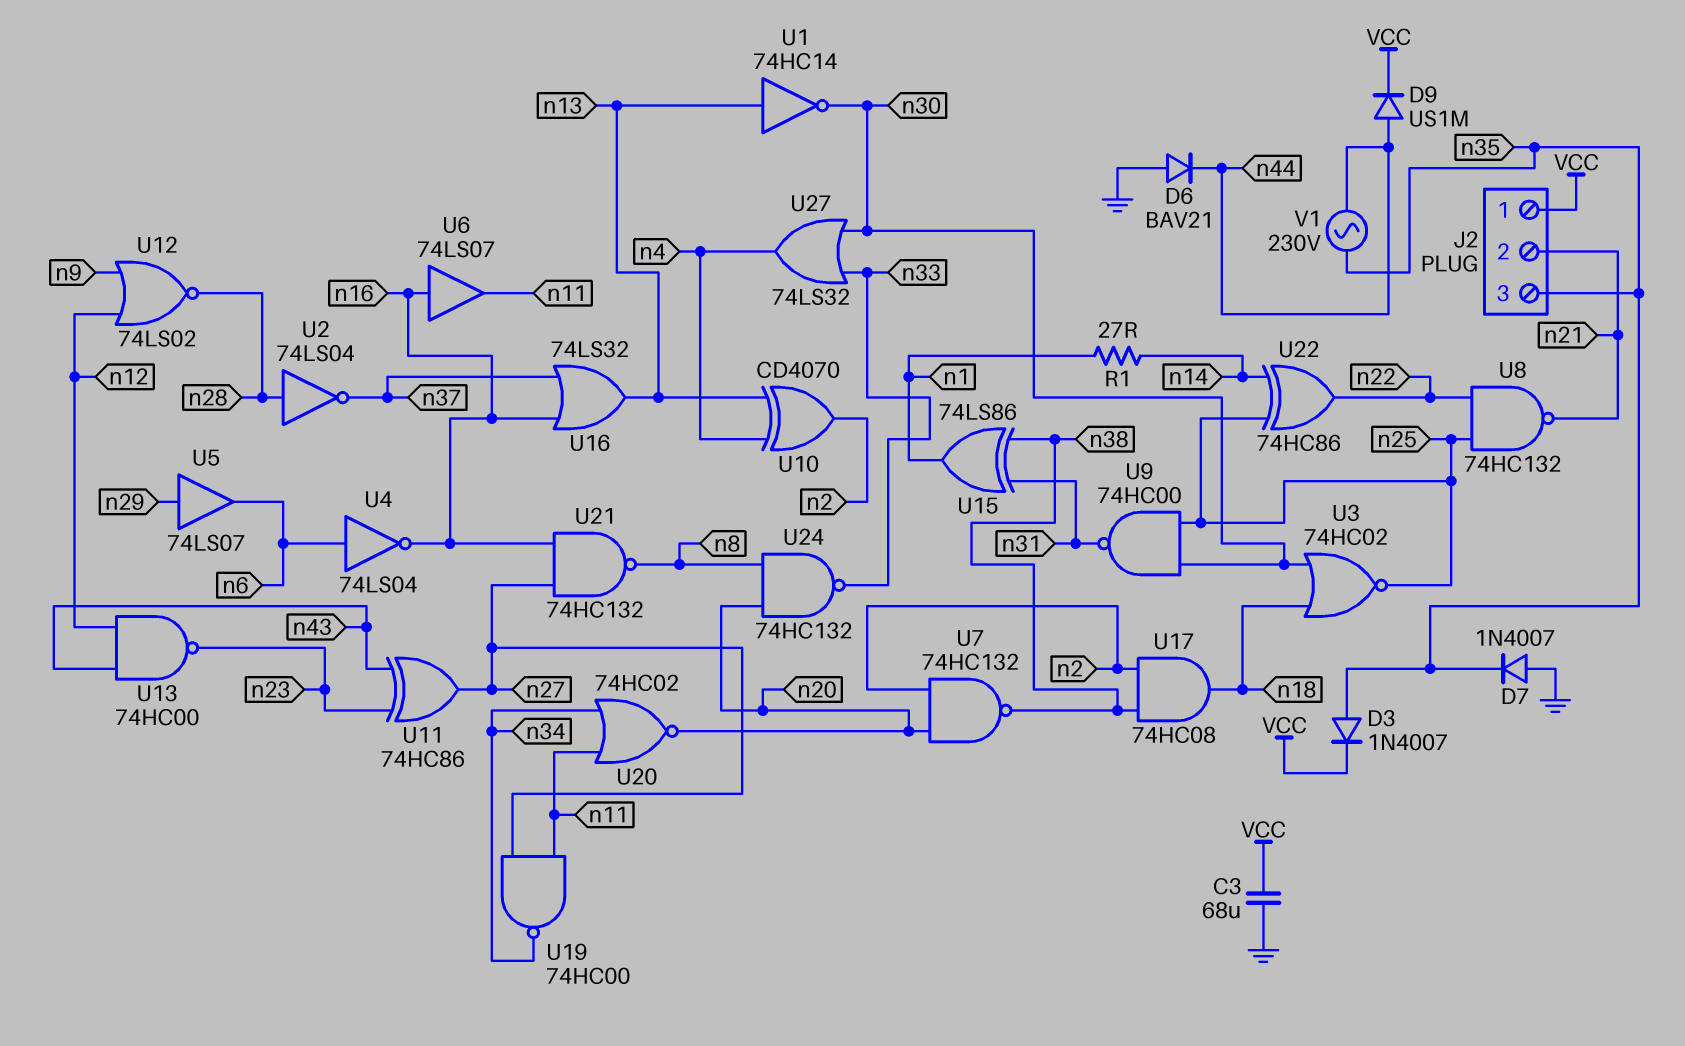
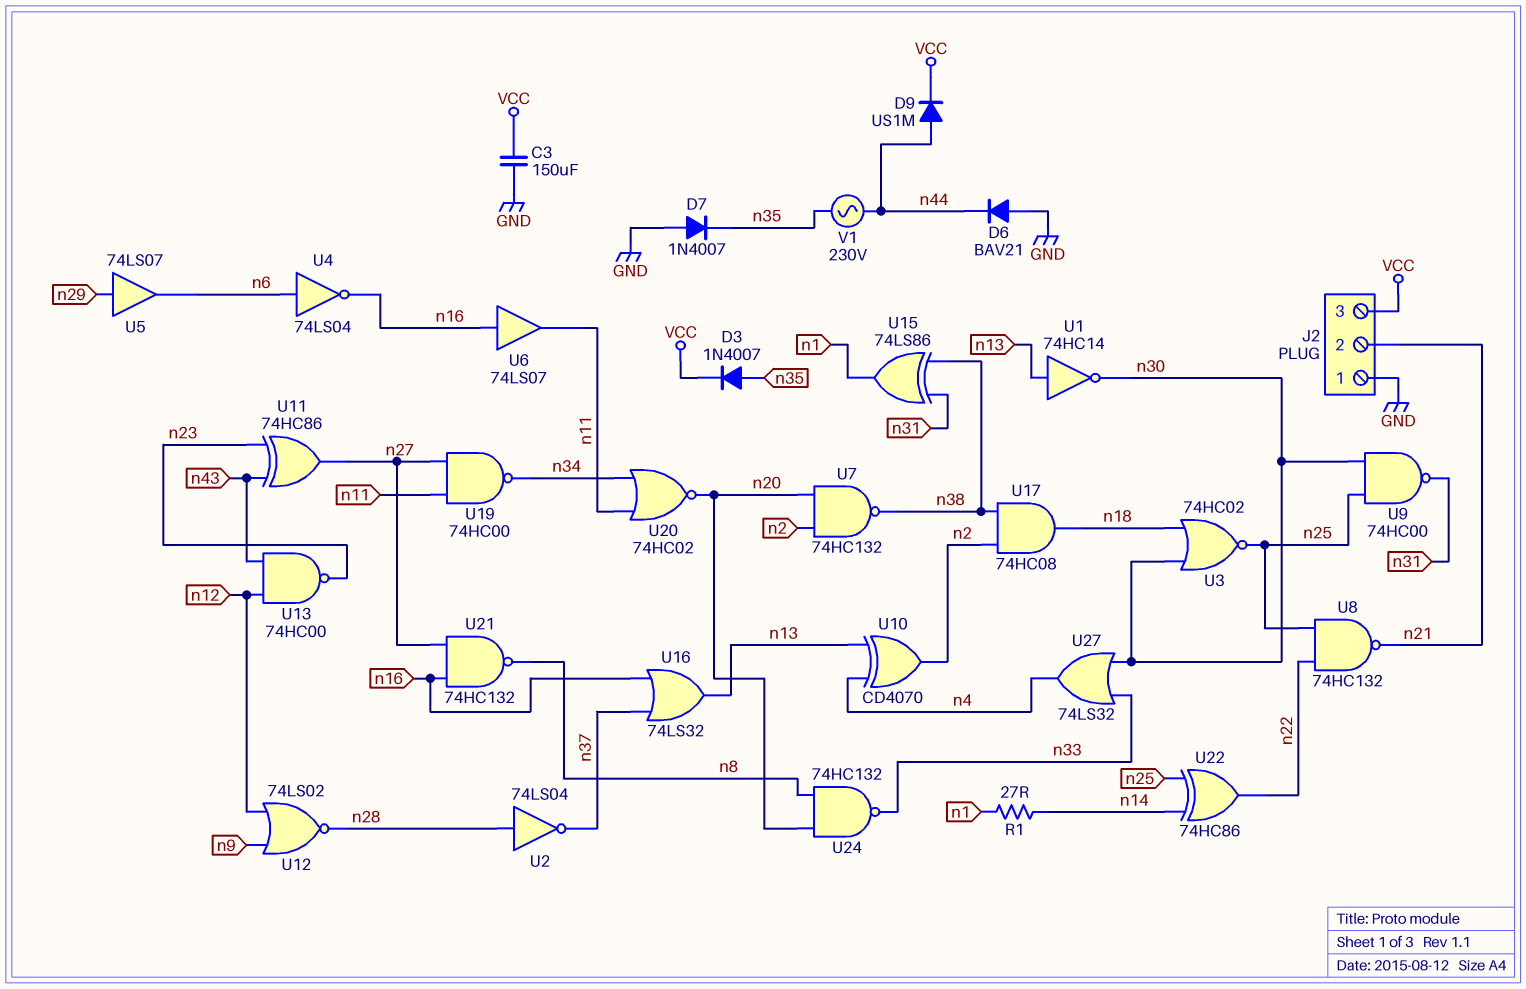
C3: 68uF (GND, VCC) -> 150uF (GND, VCC)
J2 pin 1: VCC -> GND
J2 pin 3: n35 -> VCC

